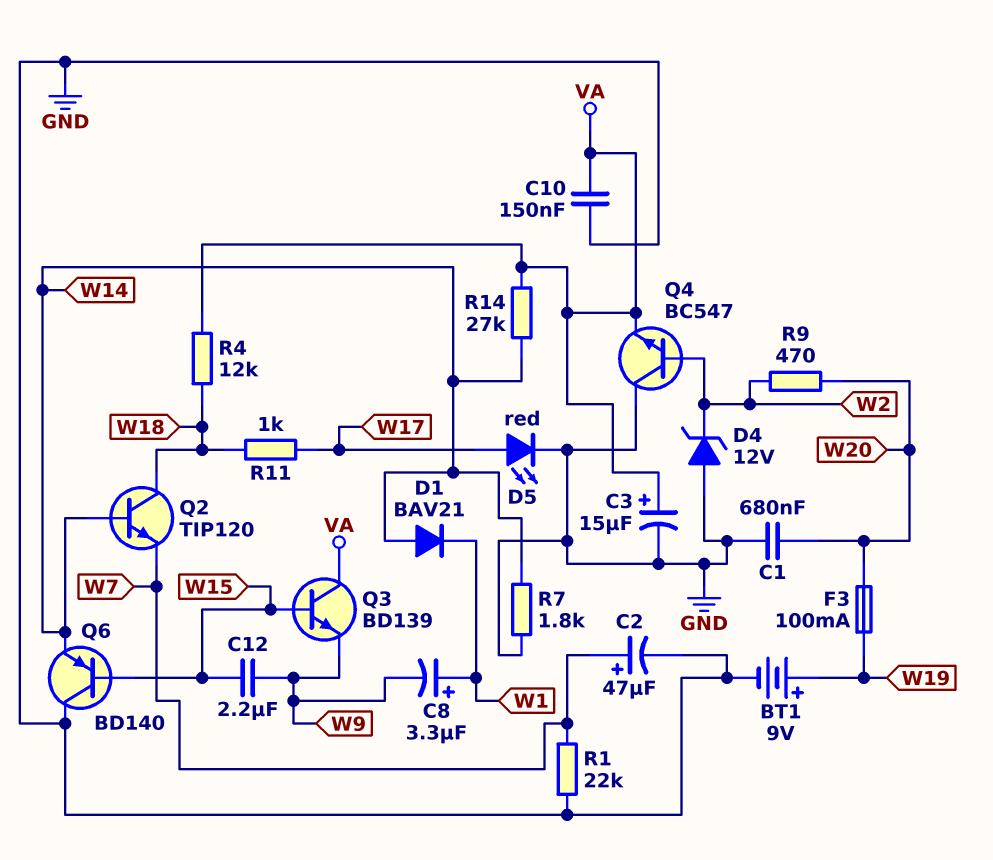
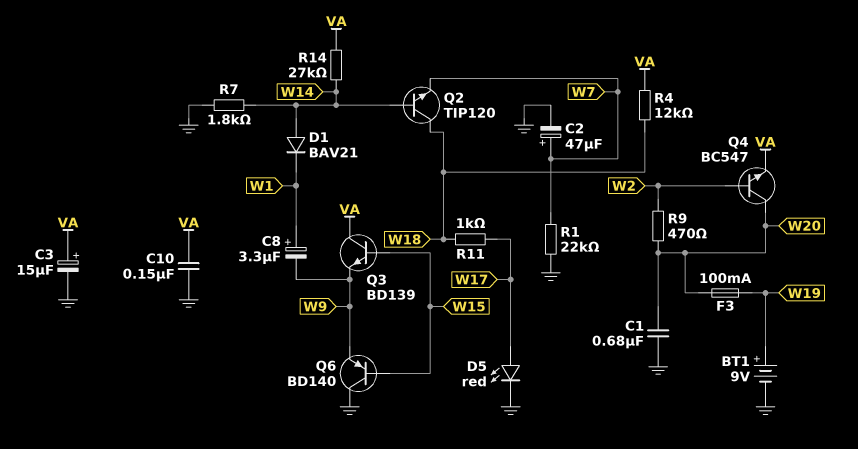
C12: 2.2uF (W9, W15) -> none
D4: zener 12V (A GND, K W2) -> none
Q4: NPN BC547 (B W2, C GND, E VA) -> NPN BC547 (B W2, C W20, E VA)
Q6: PNP BD140 (B W15, C GND, E W14) -> PNP BD140 (B W15, C GND, E W9)

